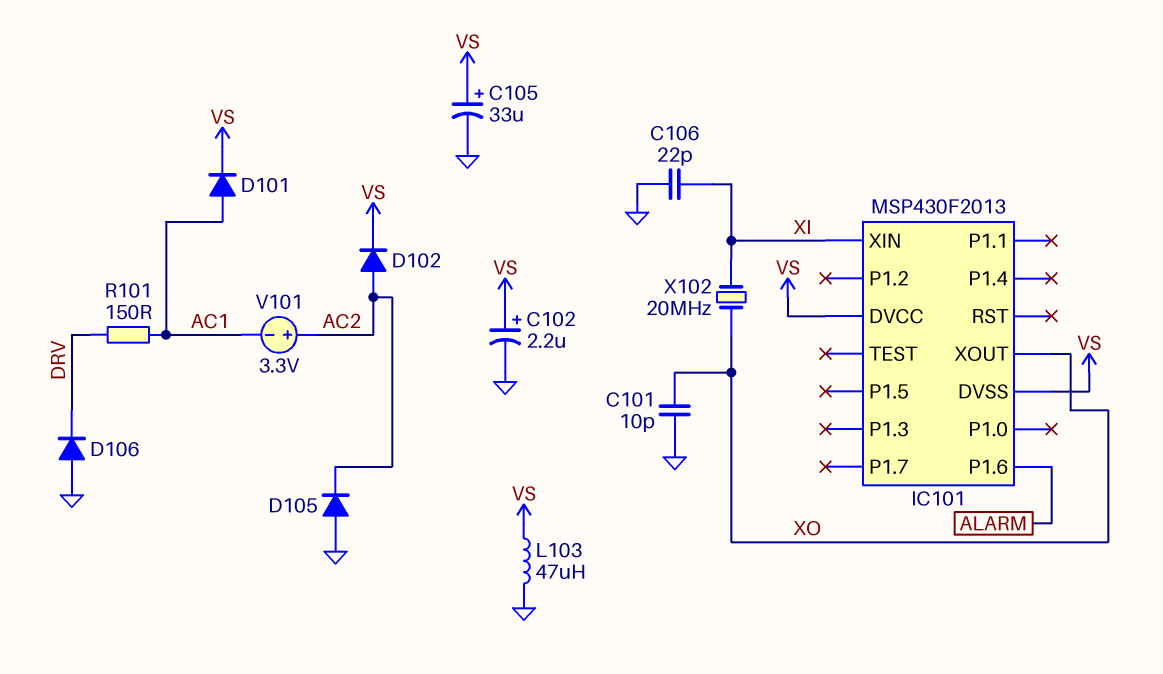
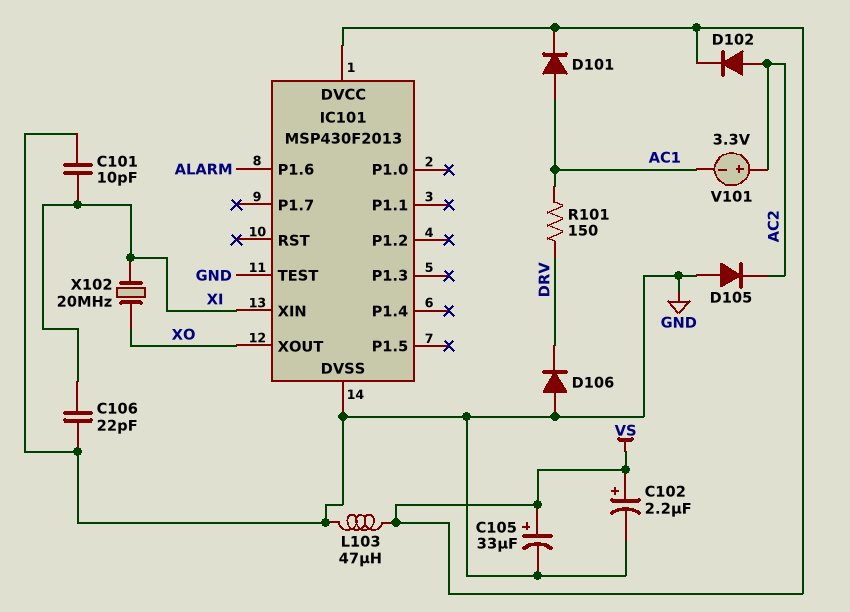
C101: 10pF (GND, XO) -> 10pF (GND, XI)
IC101 pin DVSS: VS -> GND
IC101 pin TEST: none -> GND

